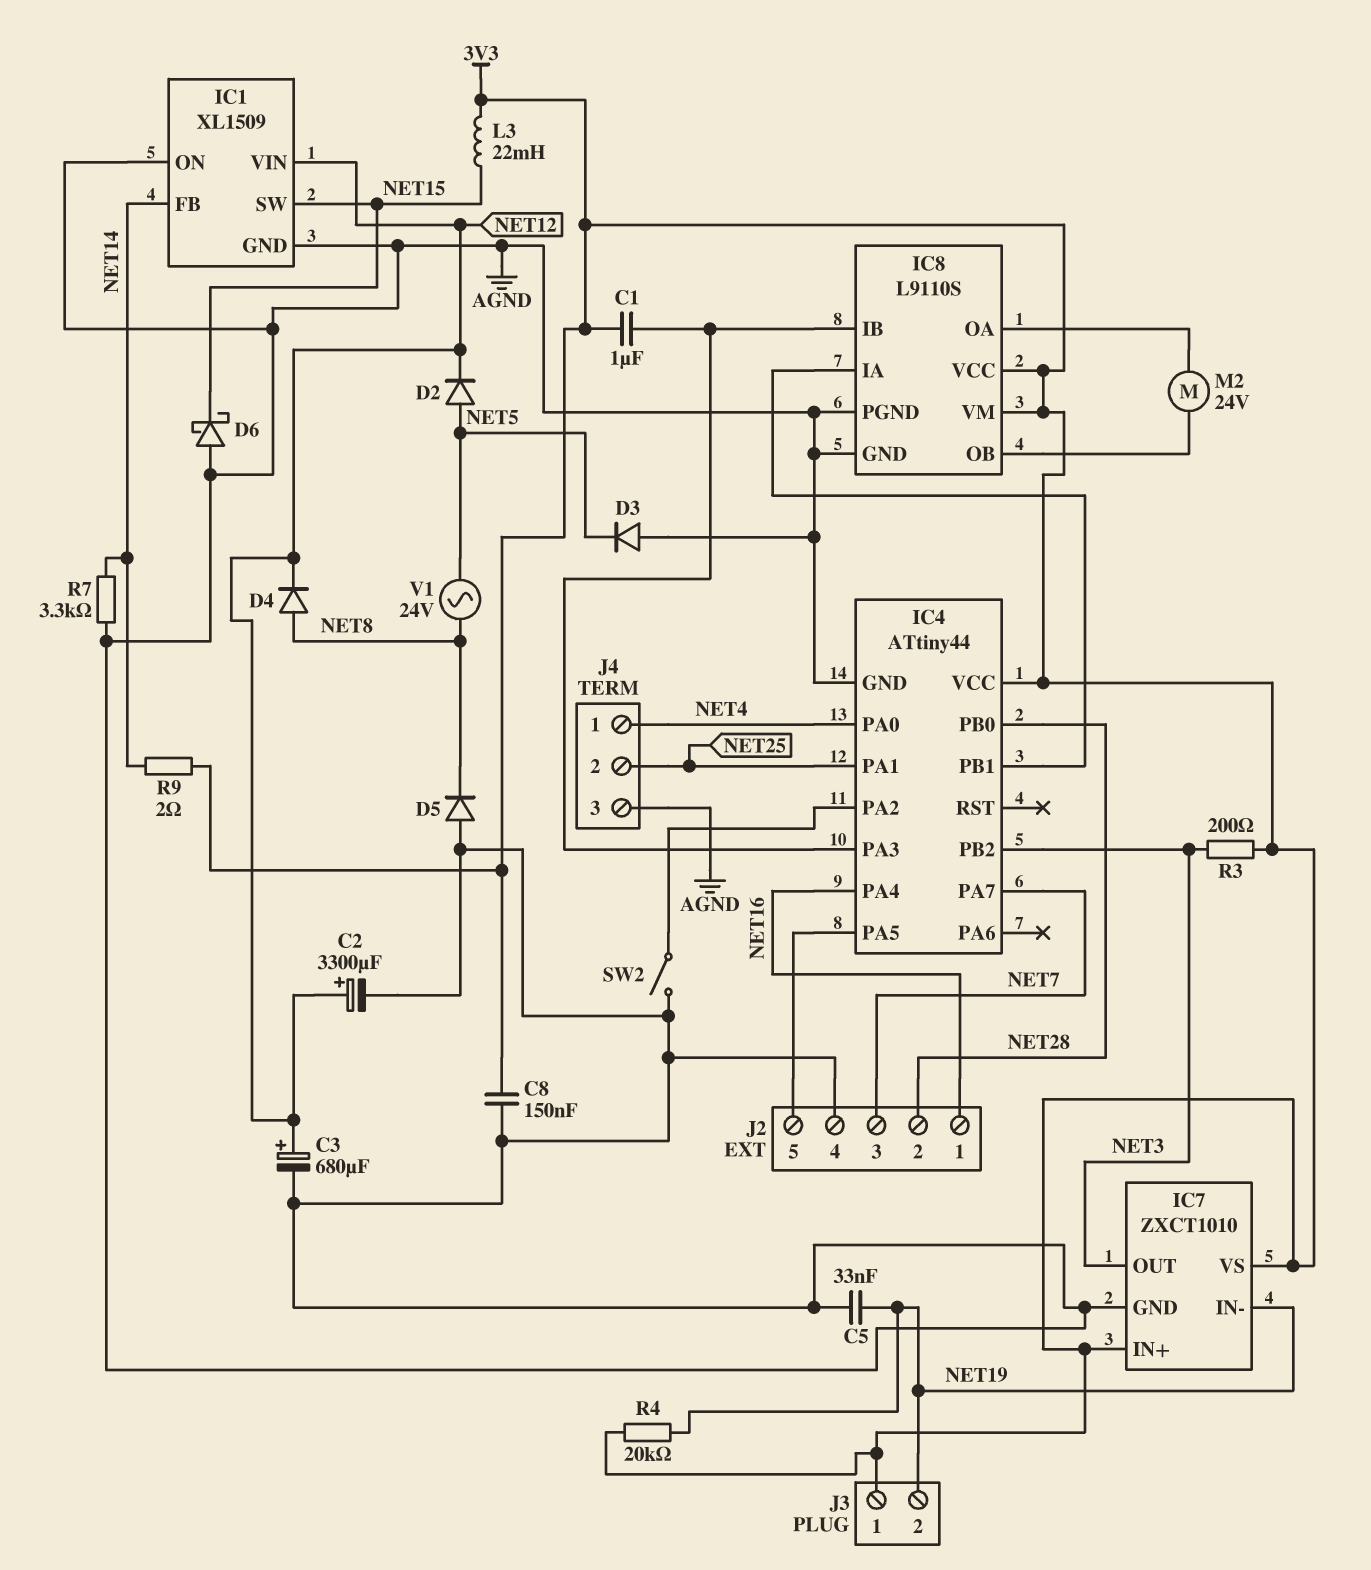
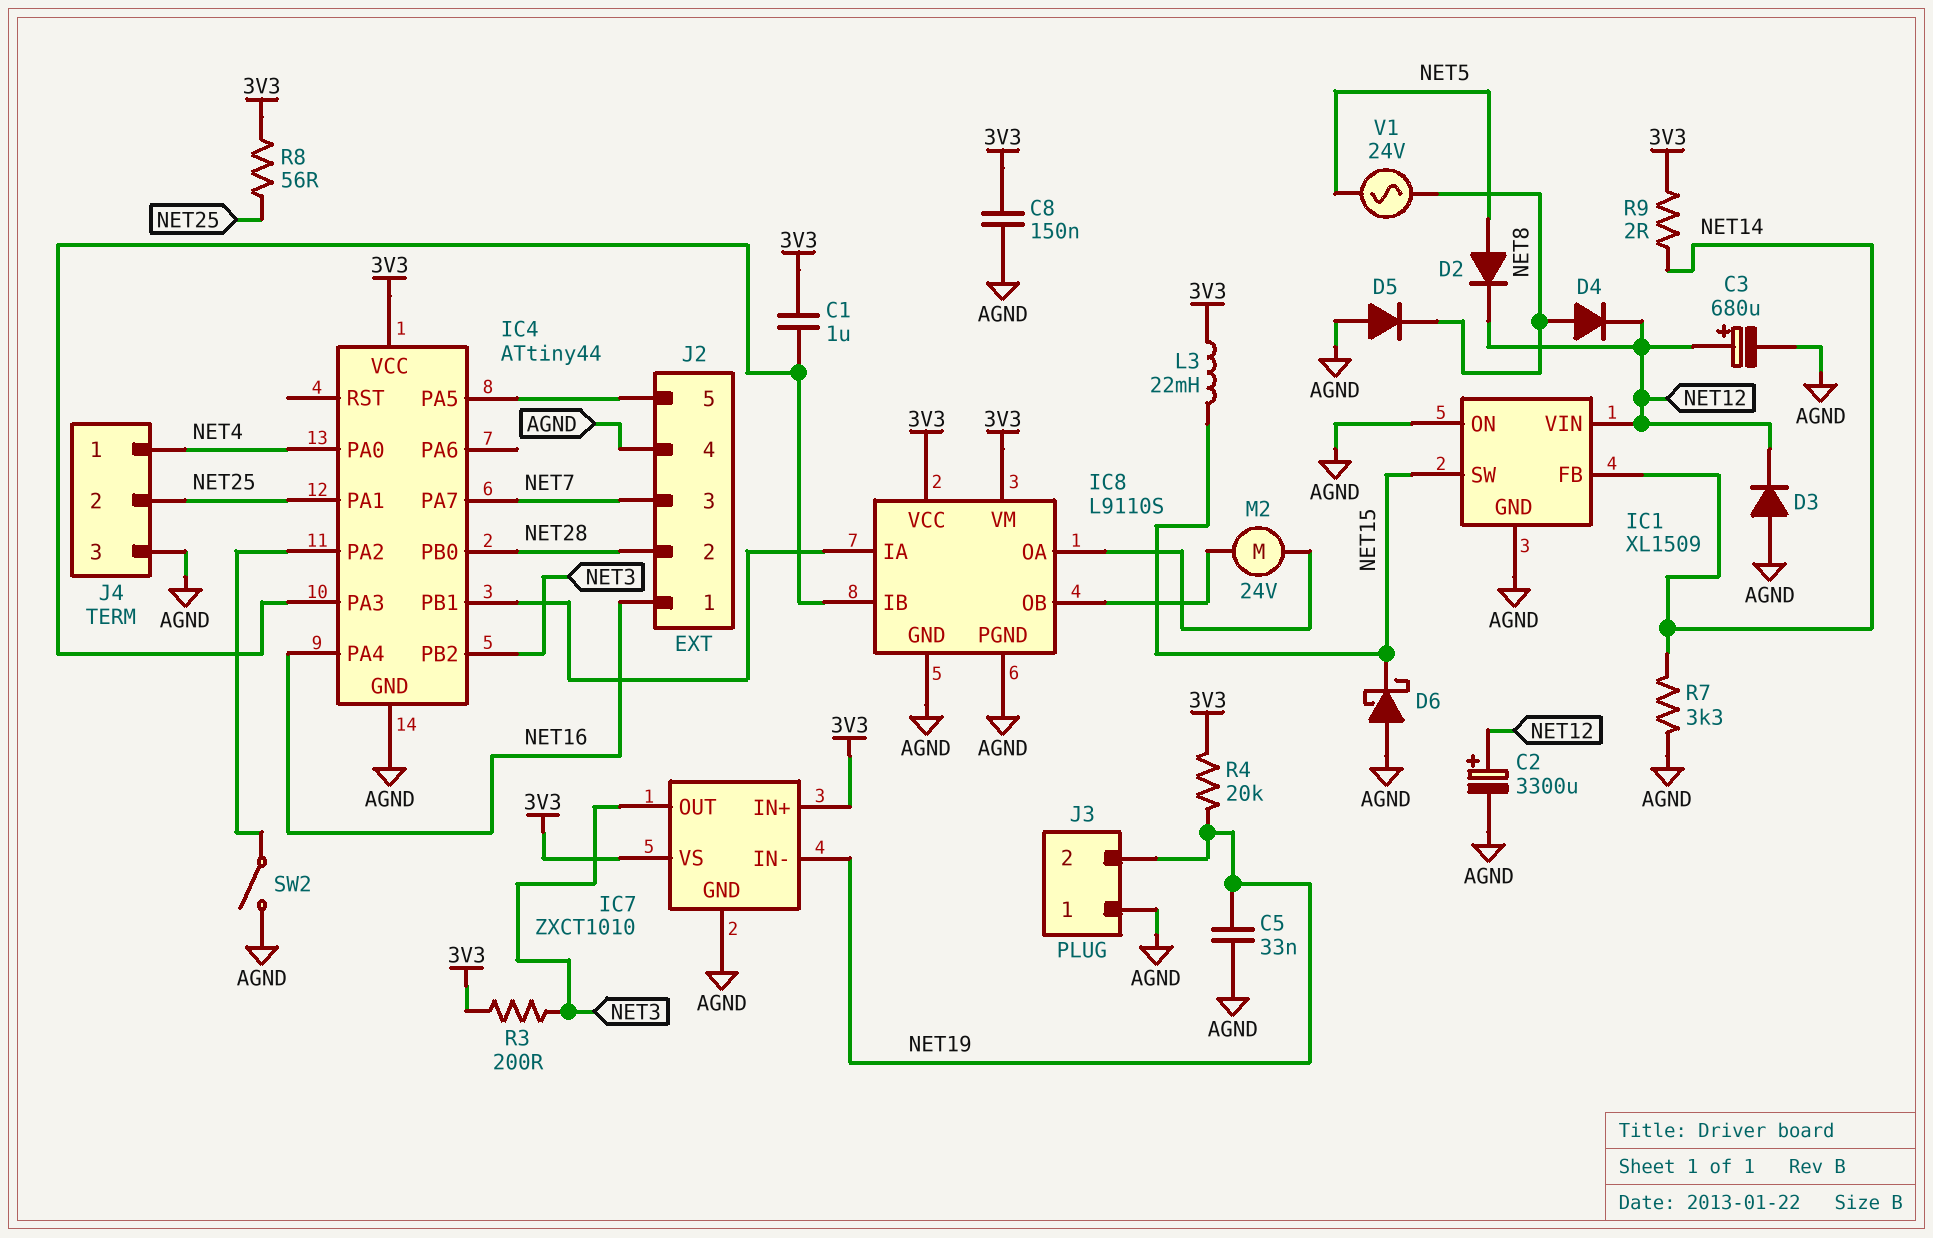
D3: diode (A AGND, K NET5) -> diode (A AGND, K NET12)
J3 pin 1: 3V3 -> AGND
R8: none -> 56 (3V3, NET25)

